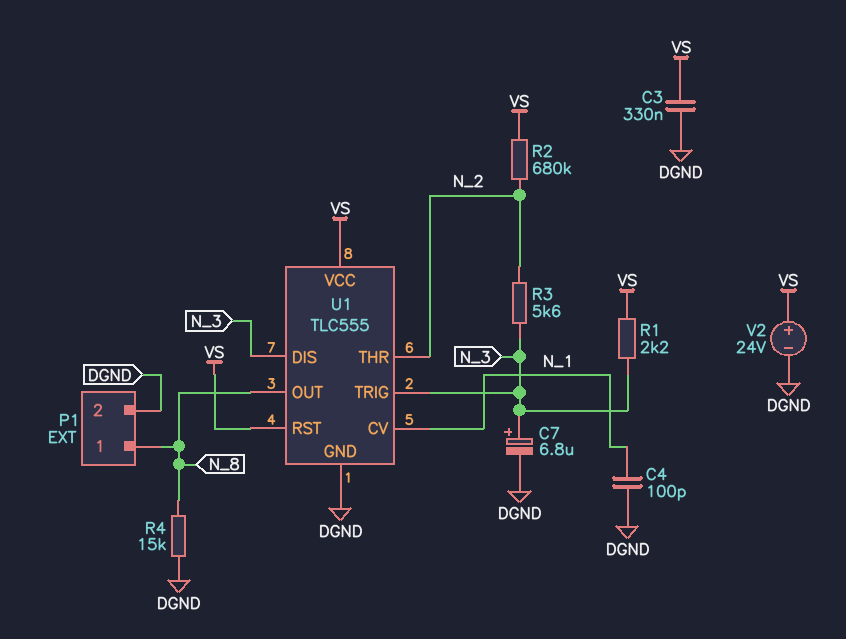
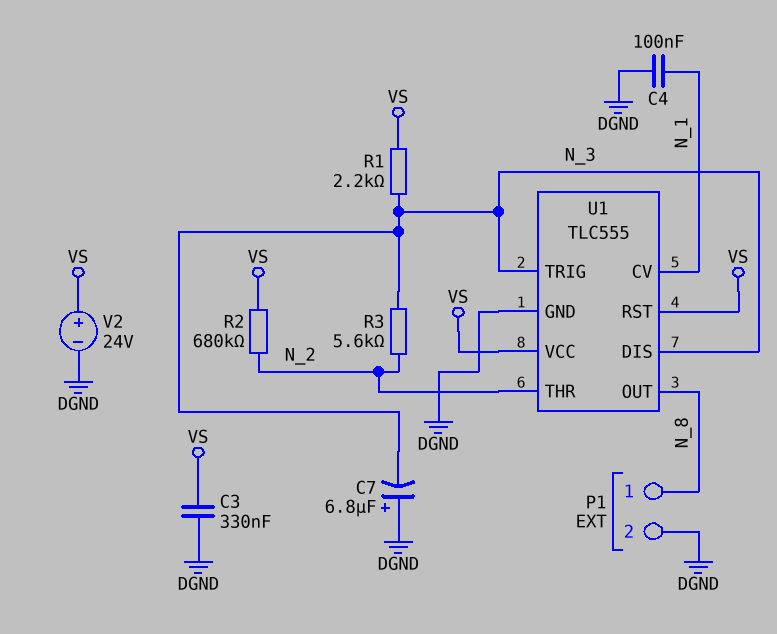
C4: 100pF (DGND, N_1) -> 100nF (DGND, N_1)
C7: 6.8uF (plus N_3, minus DGND) -> 6.8uF (plus DGND, minus N_3)
R4: 15k (DGND, N_8) -> none

